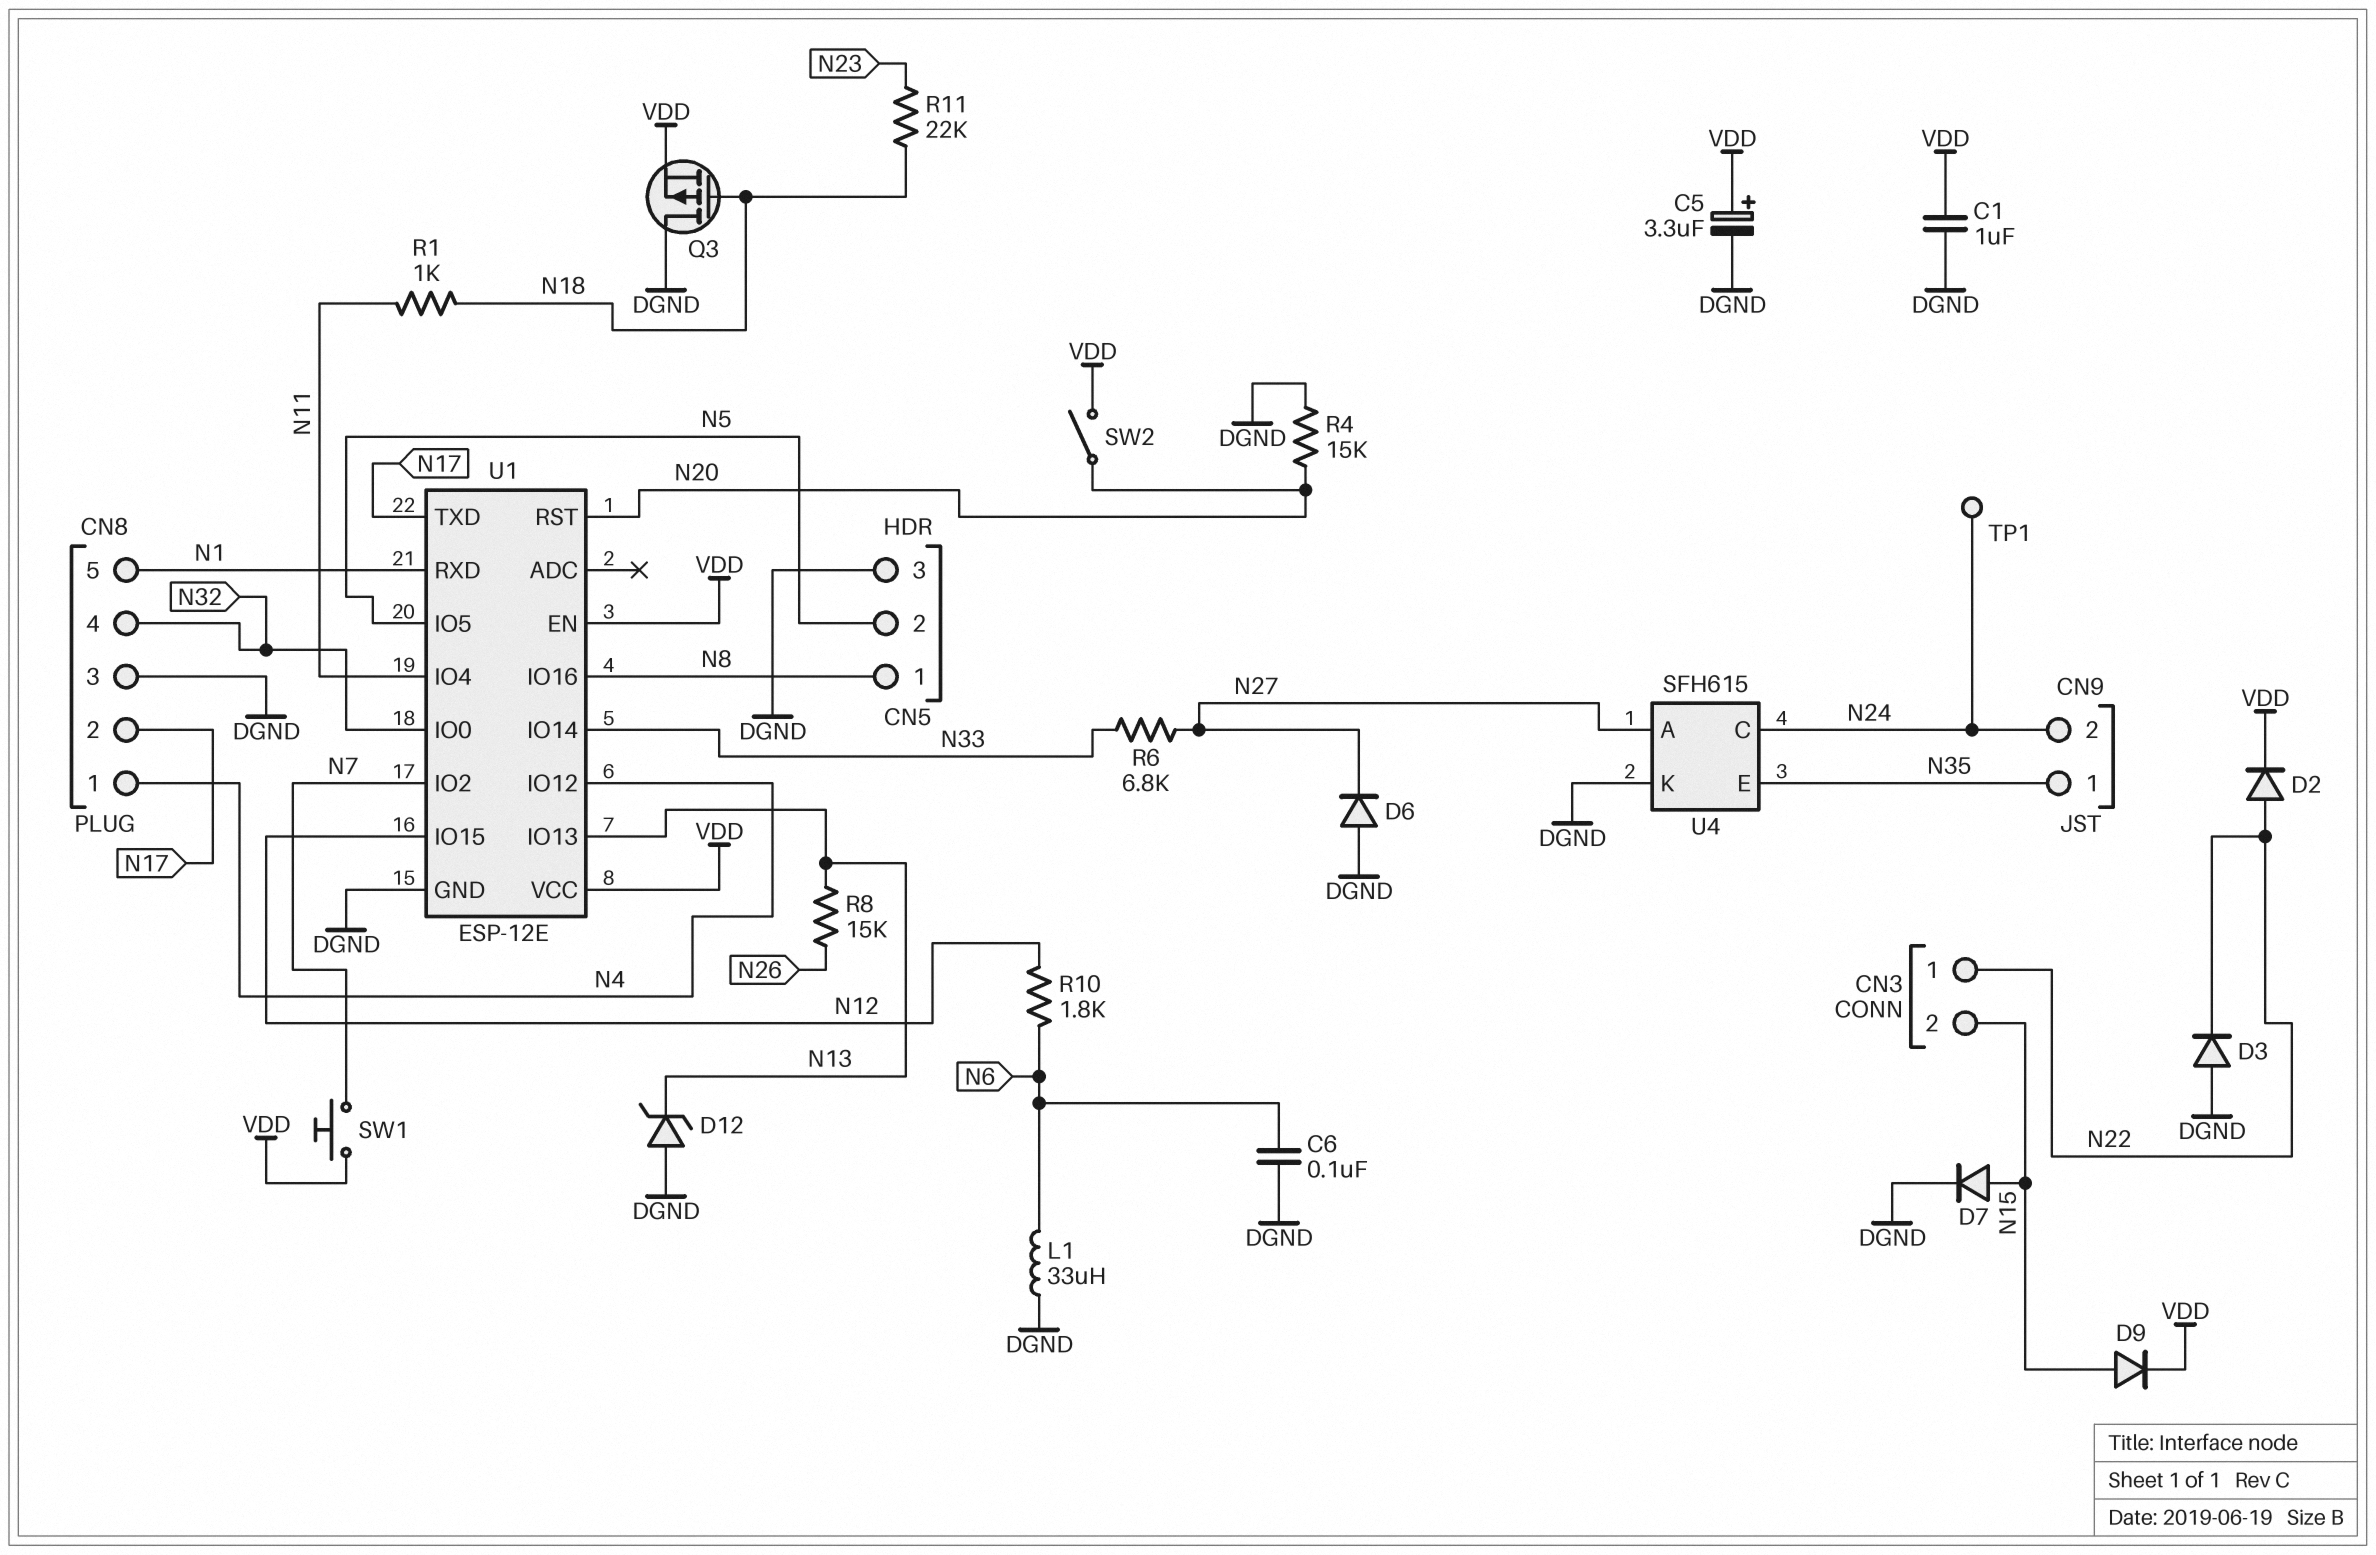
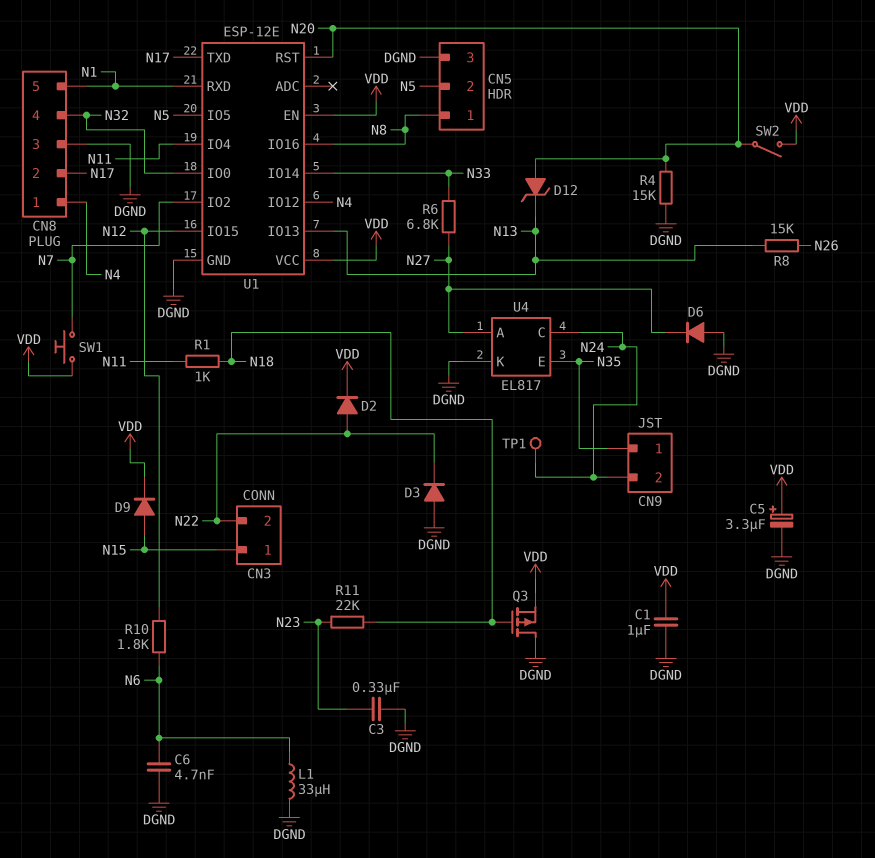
C3: none -> 330nF (DGND, N23)
C6: 100nF (DGND, N6) -> 4.7nF (DGND, N6)
CN3 pin 1: N22 -> N15
CN3 pin 2: N15 -> N22
D7: diode (A N15, K DGND) -> none
D12: zener (A DGND, K N13) -> zener (A N20, K N13)
U4: SFH615 -> EL817

